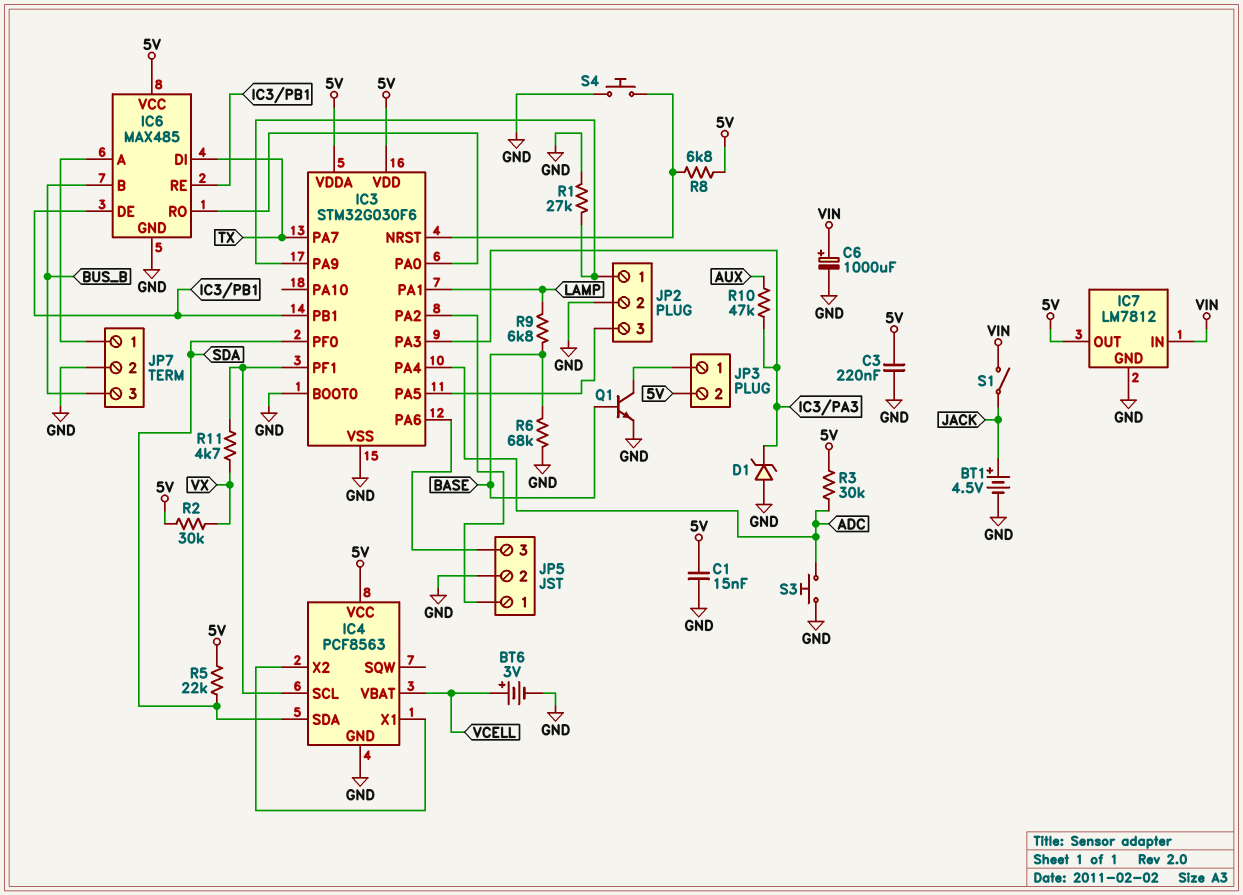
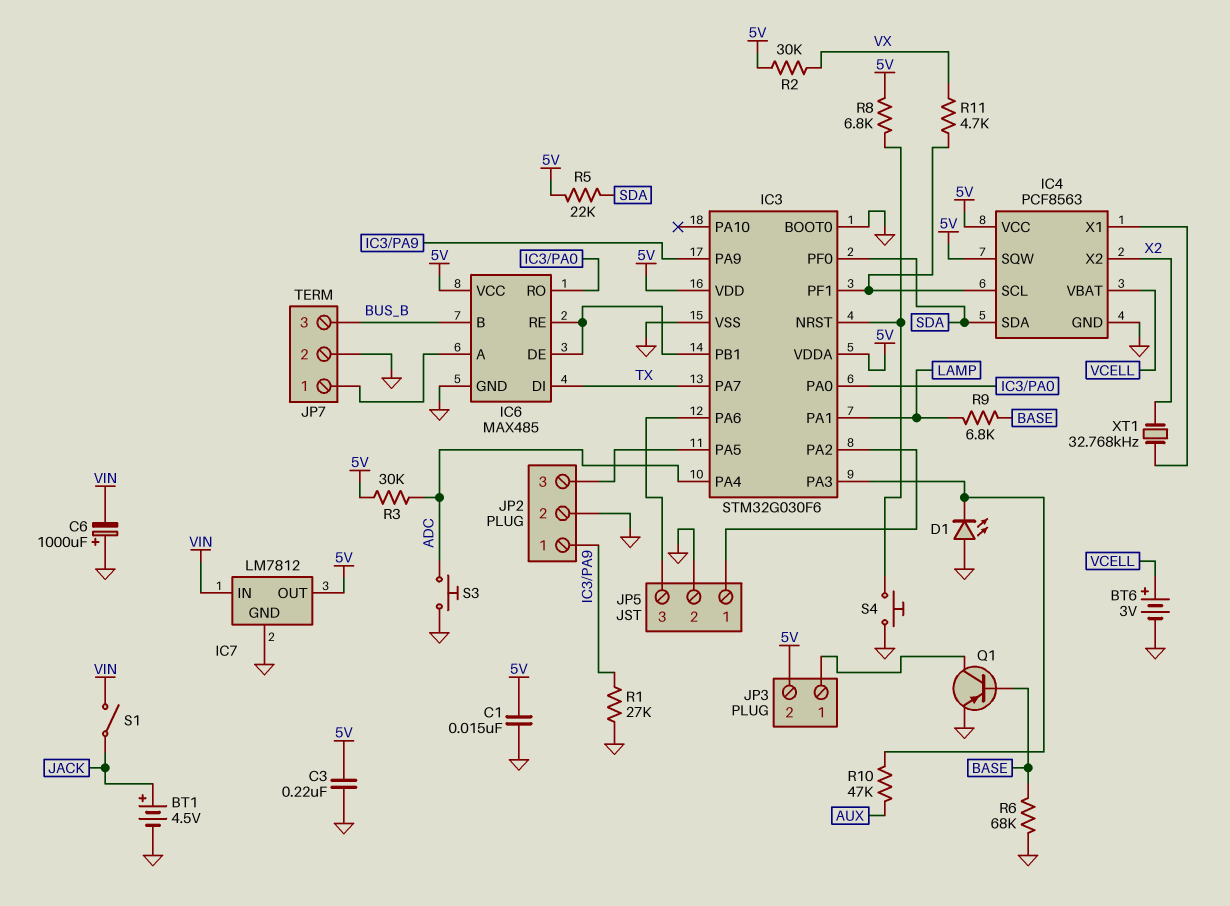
C6: 1000uF (plus VIN, minus GND) -> 1000uF (plus GND, minus VIN)
D1: zener (A GND, K IC3/PA3) -> LED (A GND, K IC3/PA3)
IC4 pin SQW: none -> 5V
IC4 pin X2: IC4/X1 -> X2
Q1: NPN (B BASE, C JP3/1, E GND) -> PNP (B BASE, C JP3/1, E GND)
XT1: none -> 32.768kHz (IC4/X1, X2)

